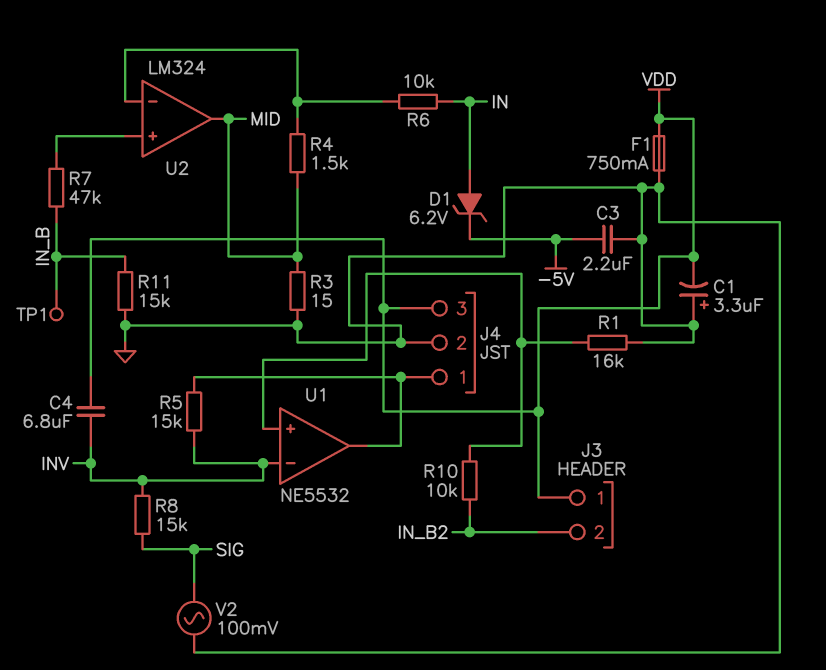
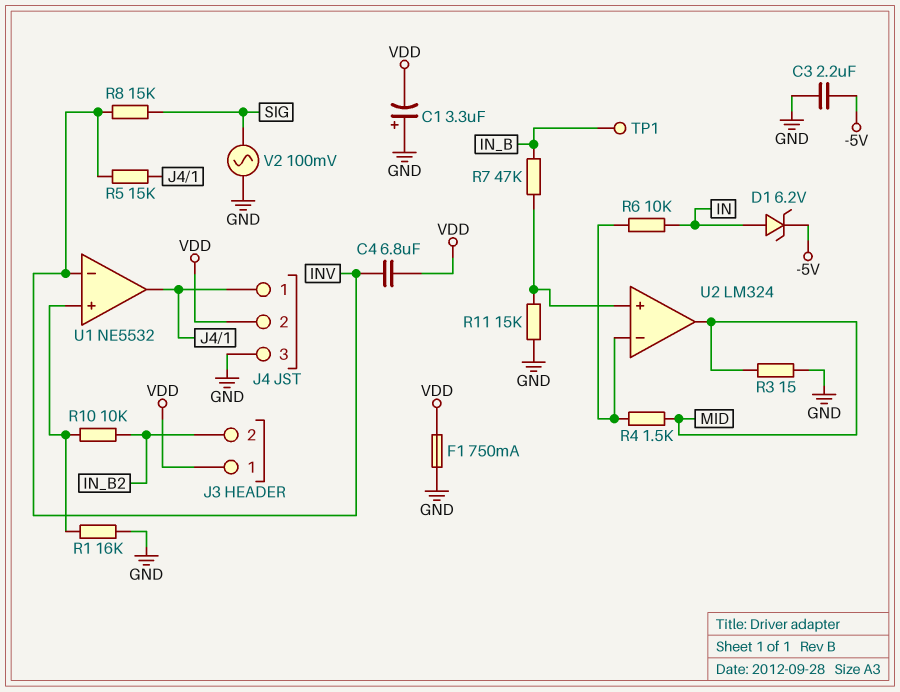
J4 pin 2: GND -> VDD
J4 pin 3: VDD -> GND
R11: 15k (GND, IN_B) -> 15k (GND, U2/in+)

